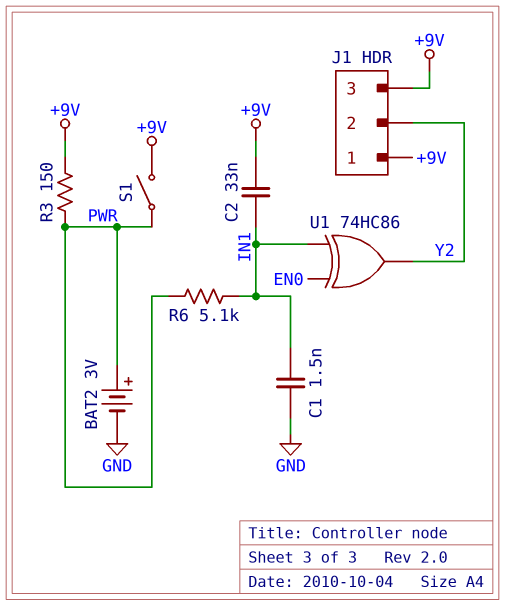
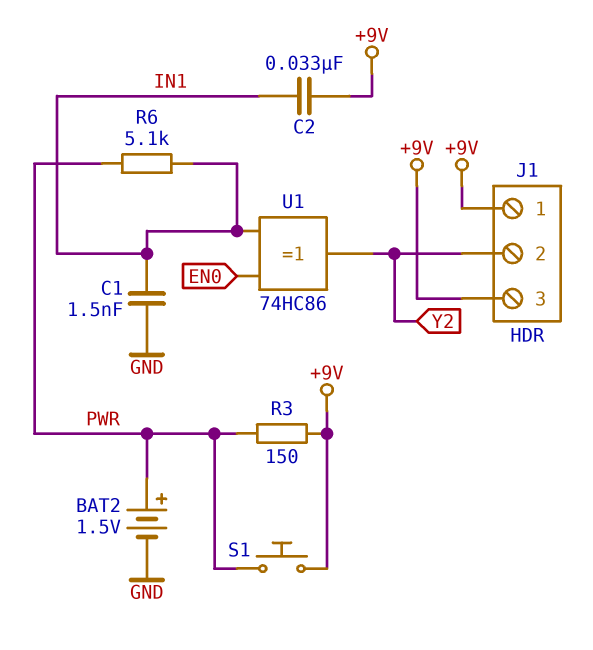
BAT2: 3V (plus PWR, minus GND) -> 1.5V (plus PWR, minus GND)
S1: switch (+9V, PWR) -> button (+9V, PWR)

